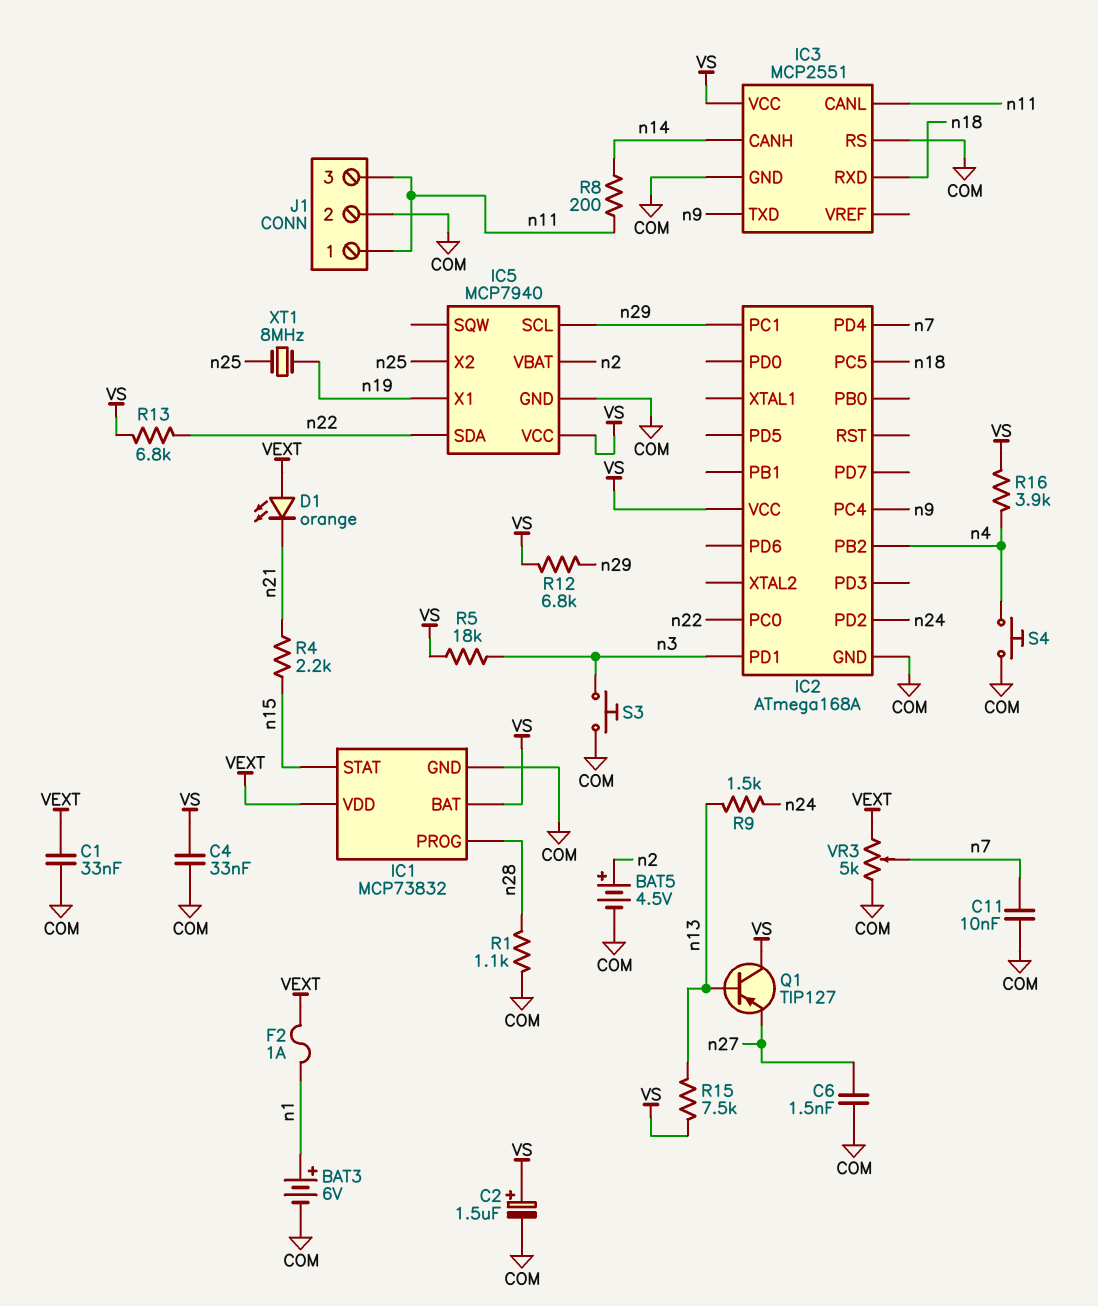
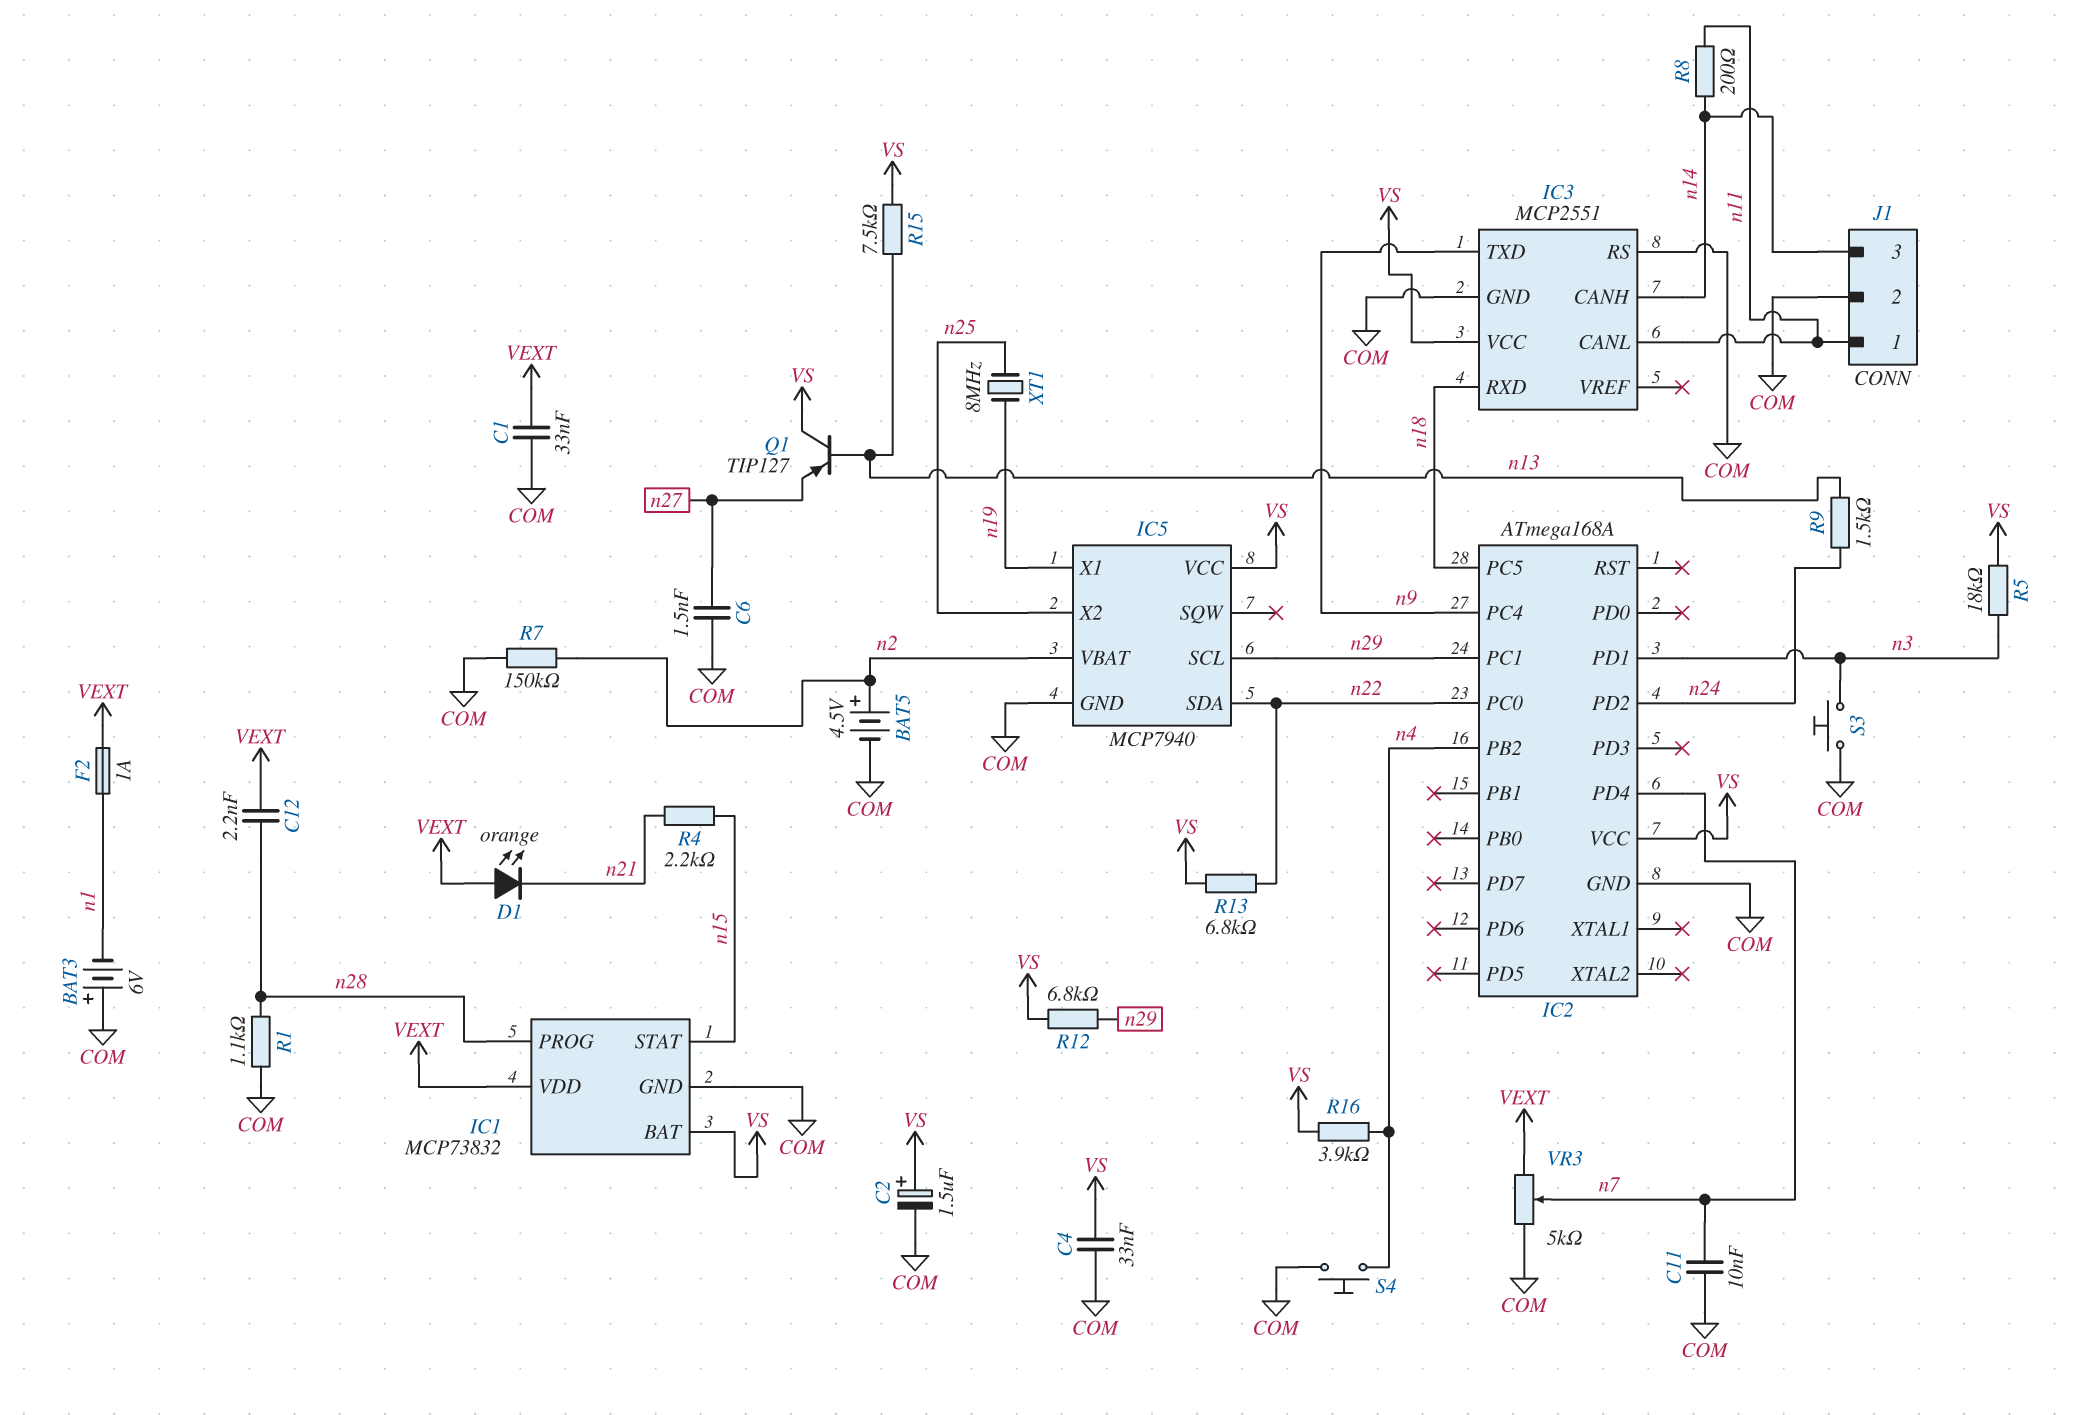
BAT3: 6V (plus n1, minus COM) -> 6V (plus COM, minus n1)
C12: none -> 2.2nF (VEXT, n28)
J1 pin 3: n11 -> n14
R7: none -> 150k (COM, n2)

